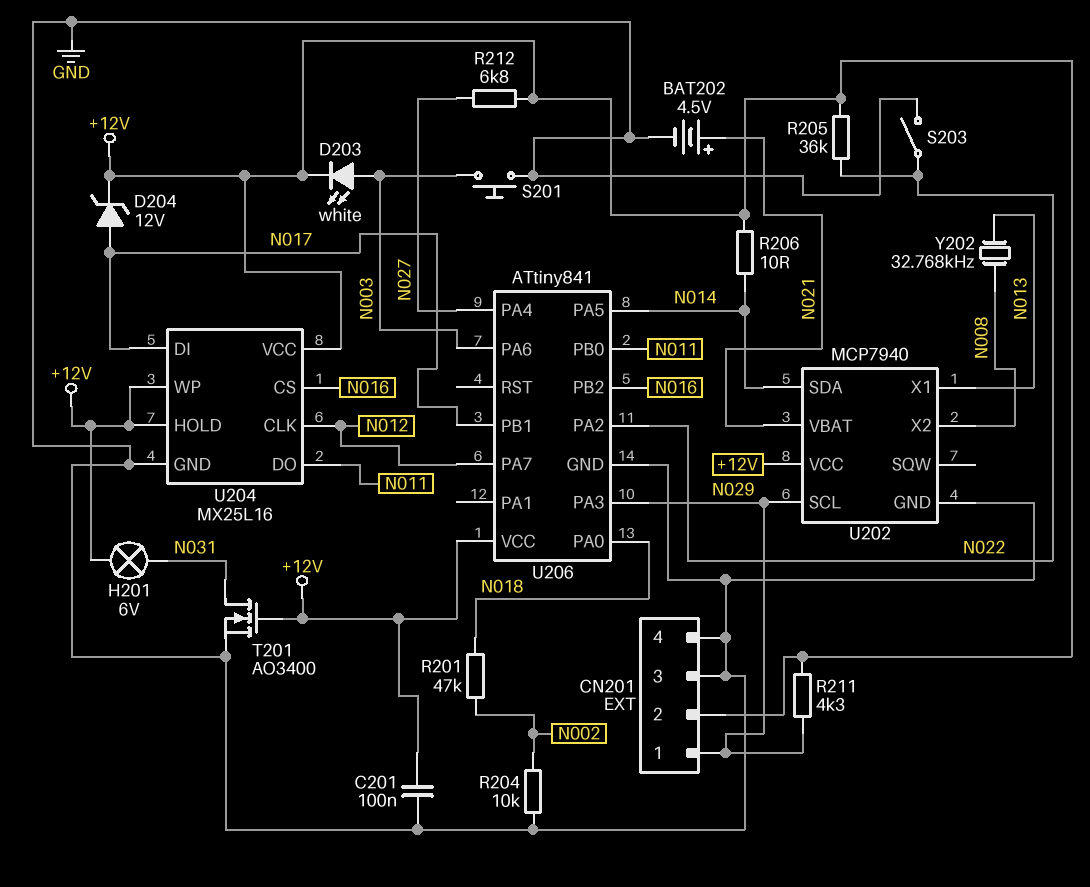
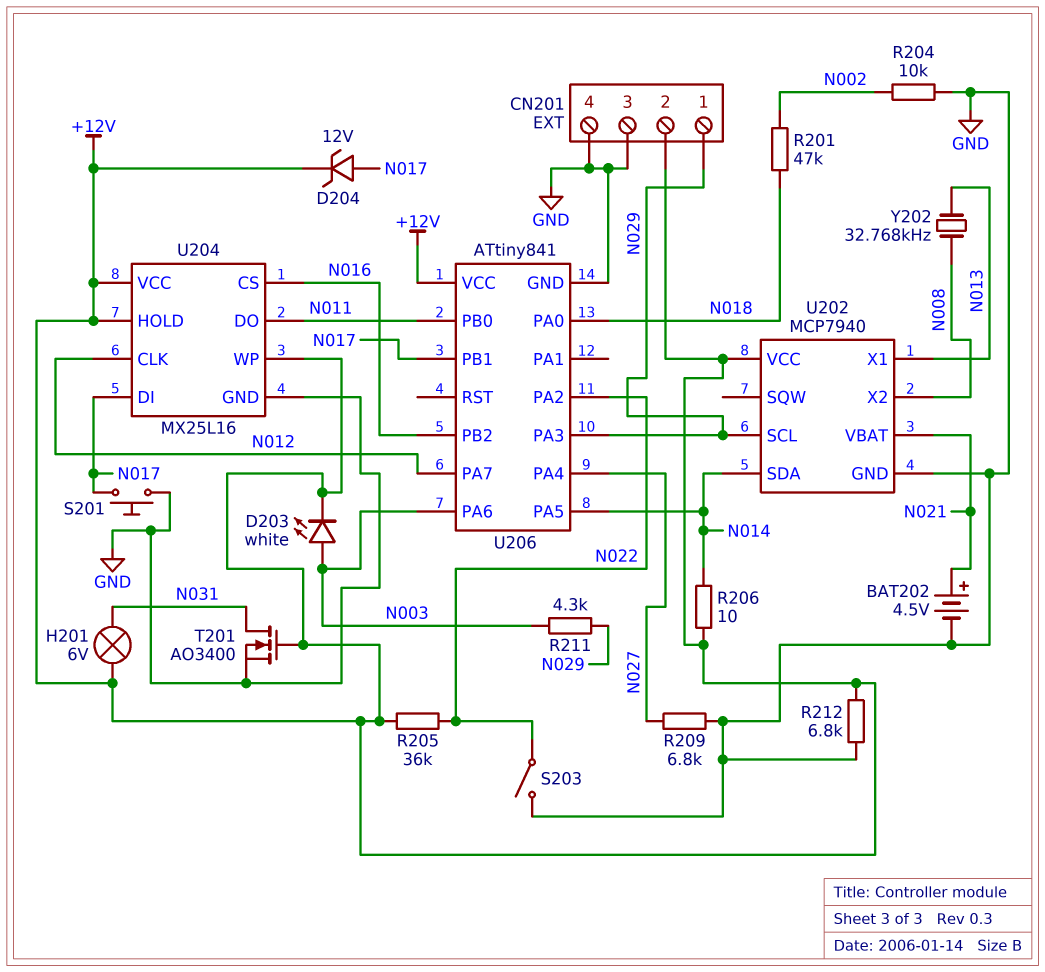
C201: 100nF (+12V, GND) -> none
R209: none -> 6.8k (GND, N027)
R211: 4.3k (+12V, N029) -> 4.3k (N003, N029)
R212: 6.8k (+12V, N027) -> 6.8k (+12V, GND)
S201: button (GND, N003) -> button (GND, N017)

